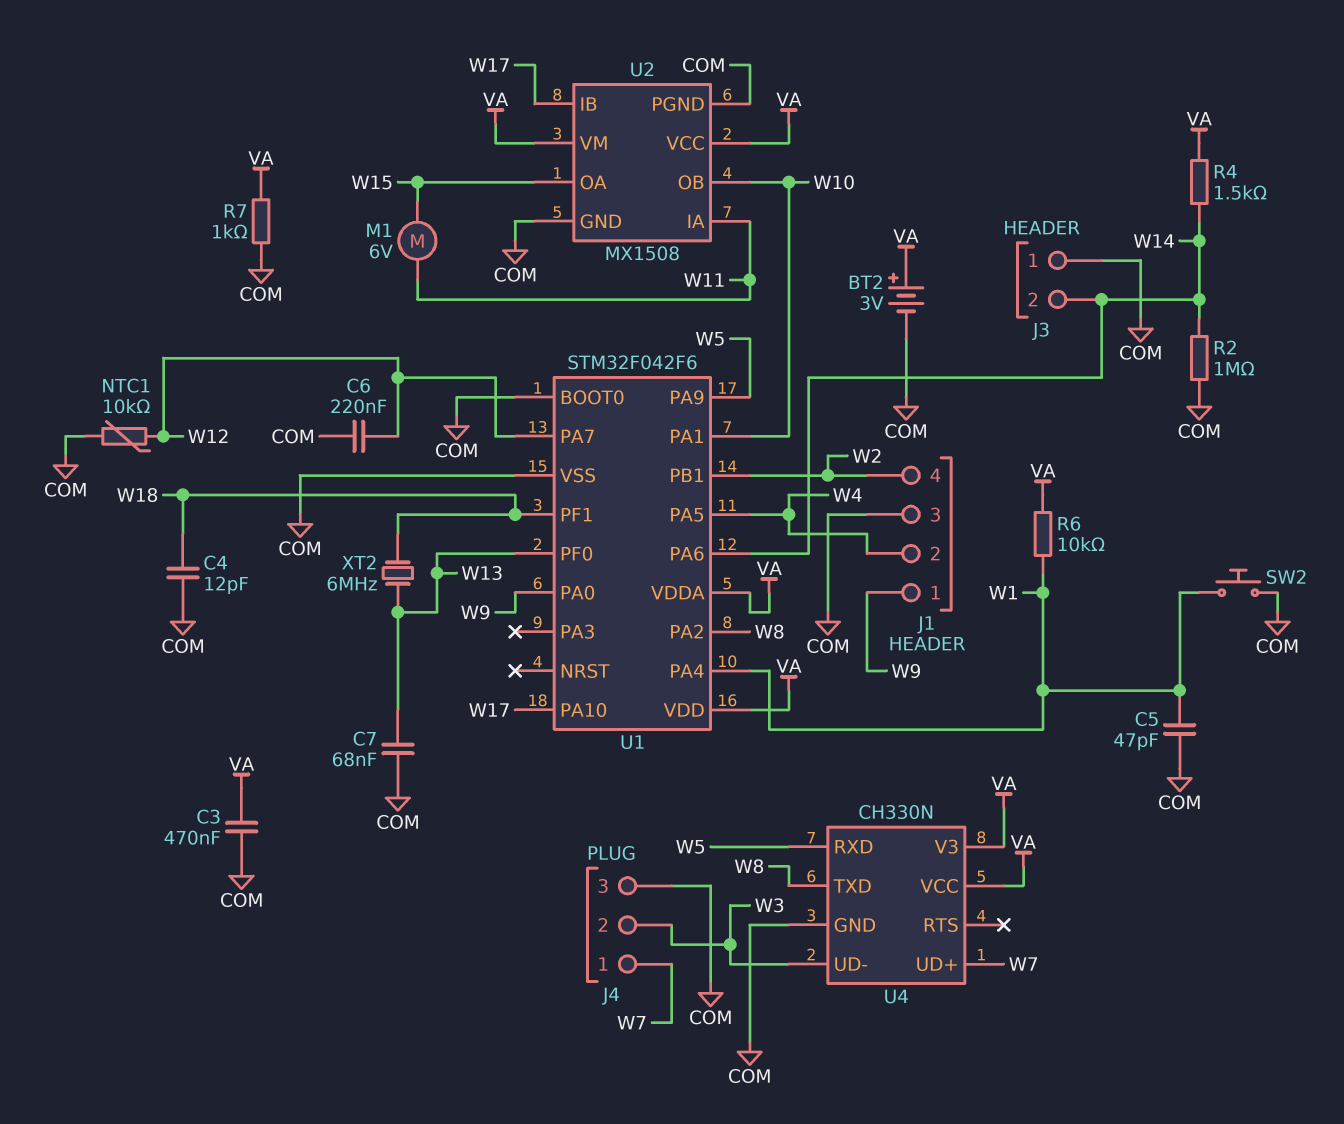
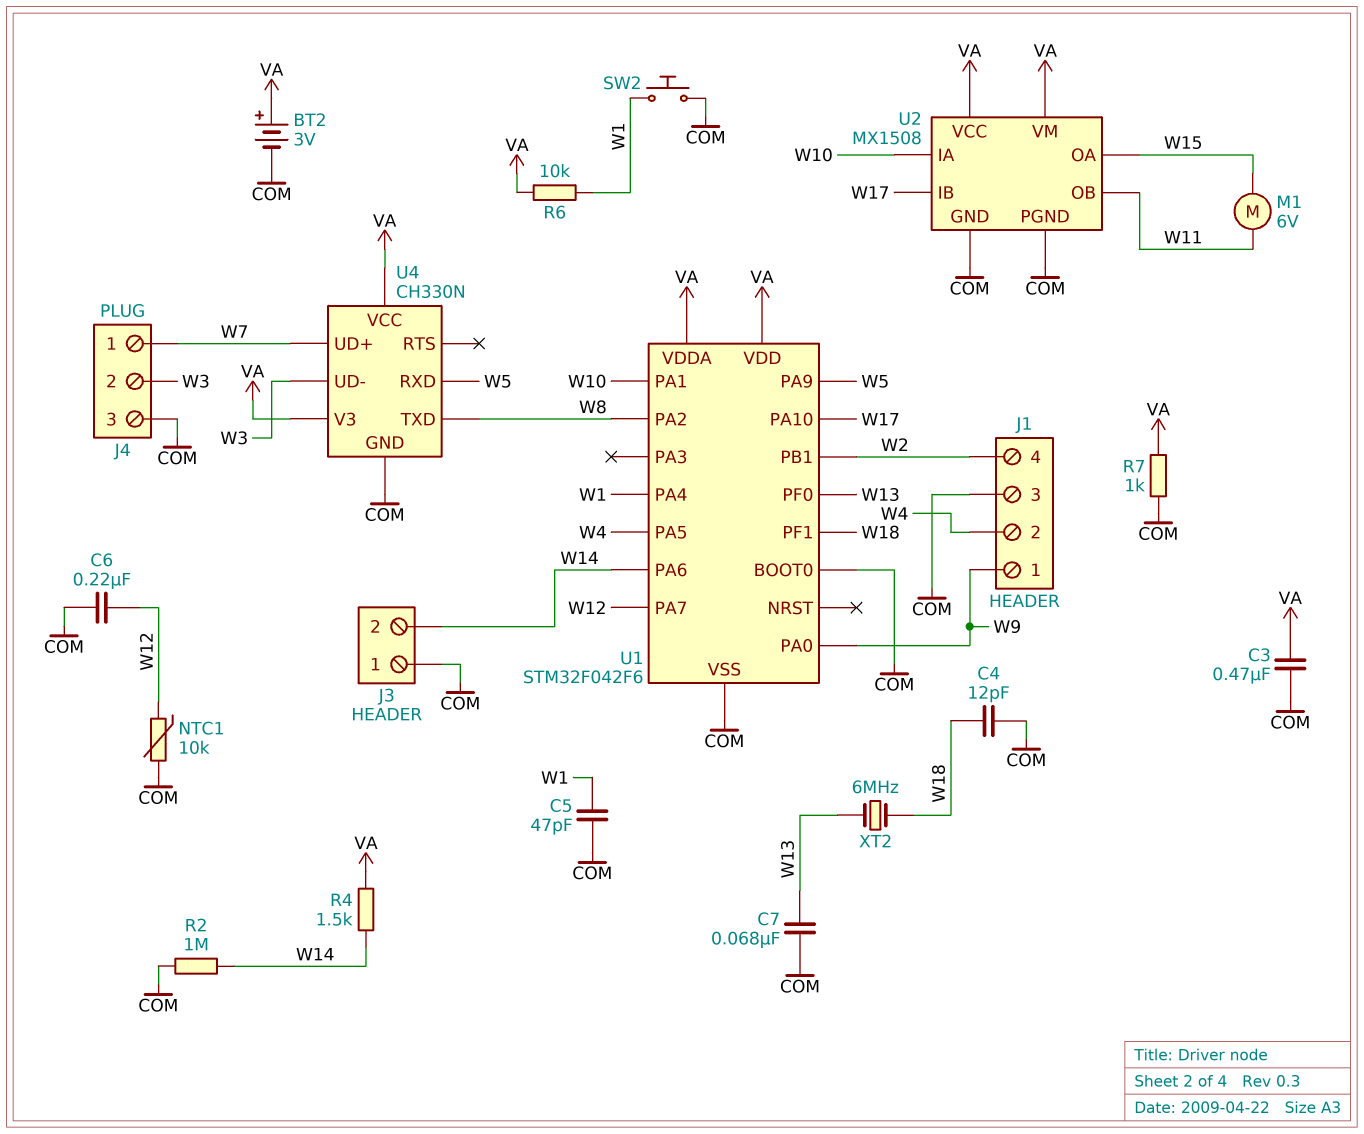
U2 pin IA: W11 -> W10
U2 pin OB: W10 -> W11

